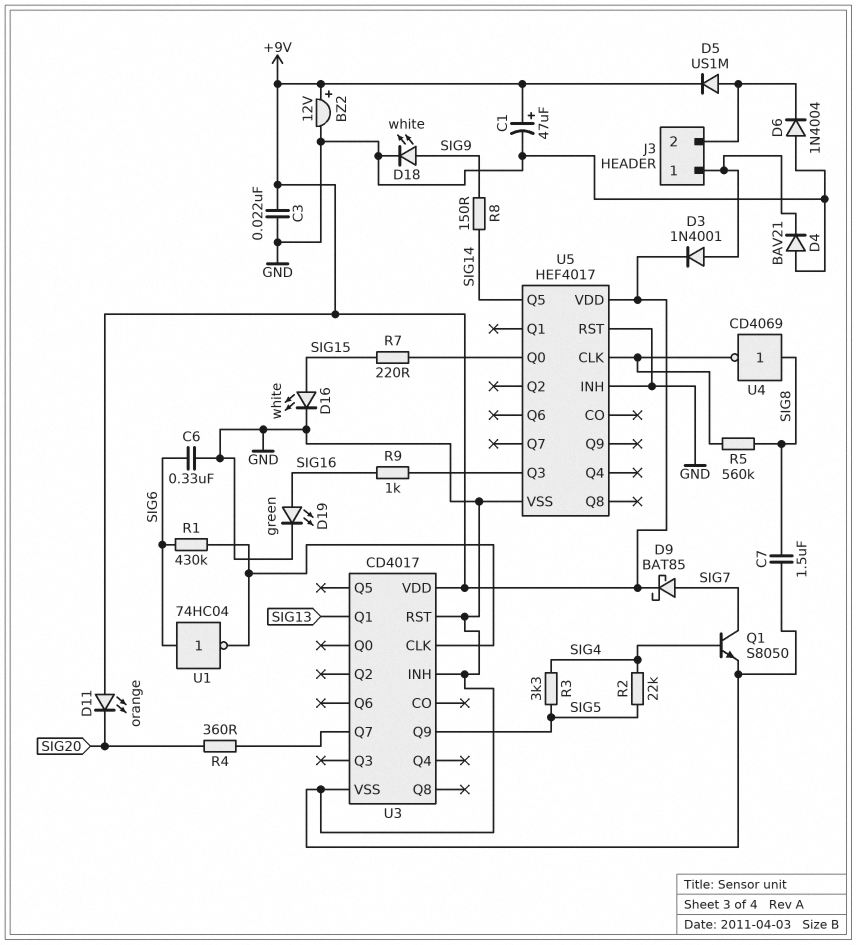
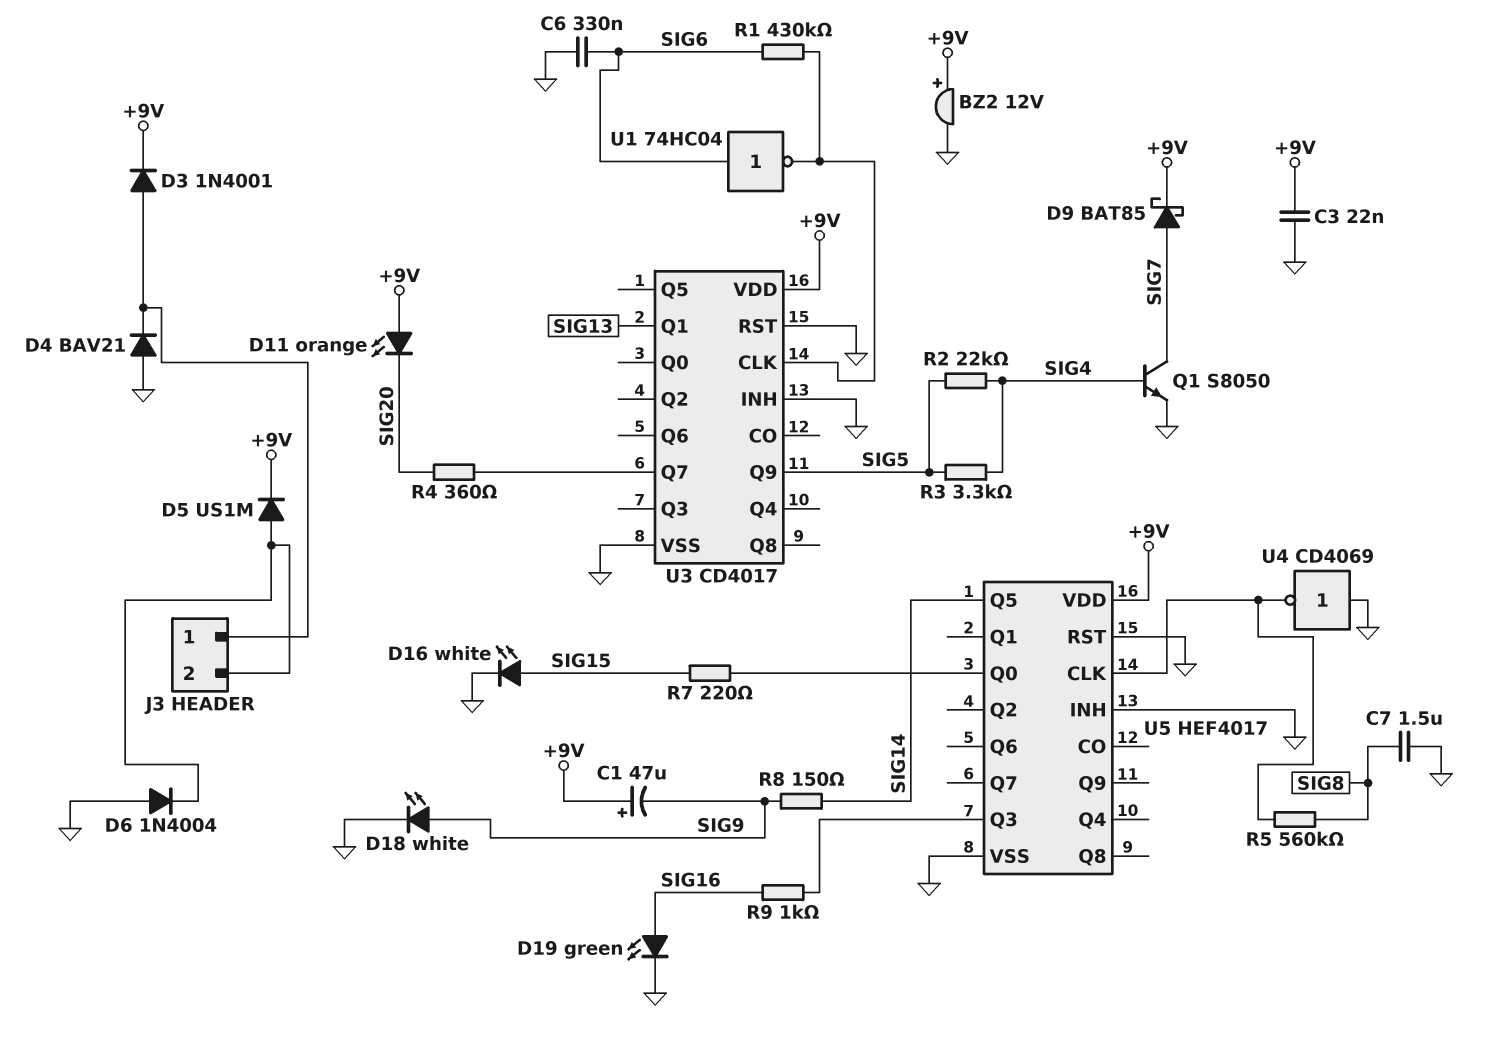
C1: 47uF (plus +9V, minus GND) -> 47uF (plus +9V, minus SIG9)
U4: NOT CD4069 (in SIG8, out U5/CLK) -> NOT CD4069 (in GND, out U5/CLK)

